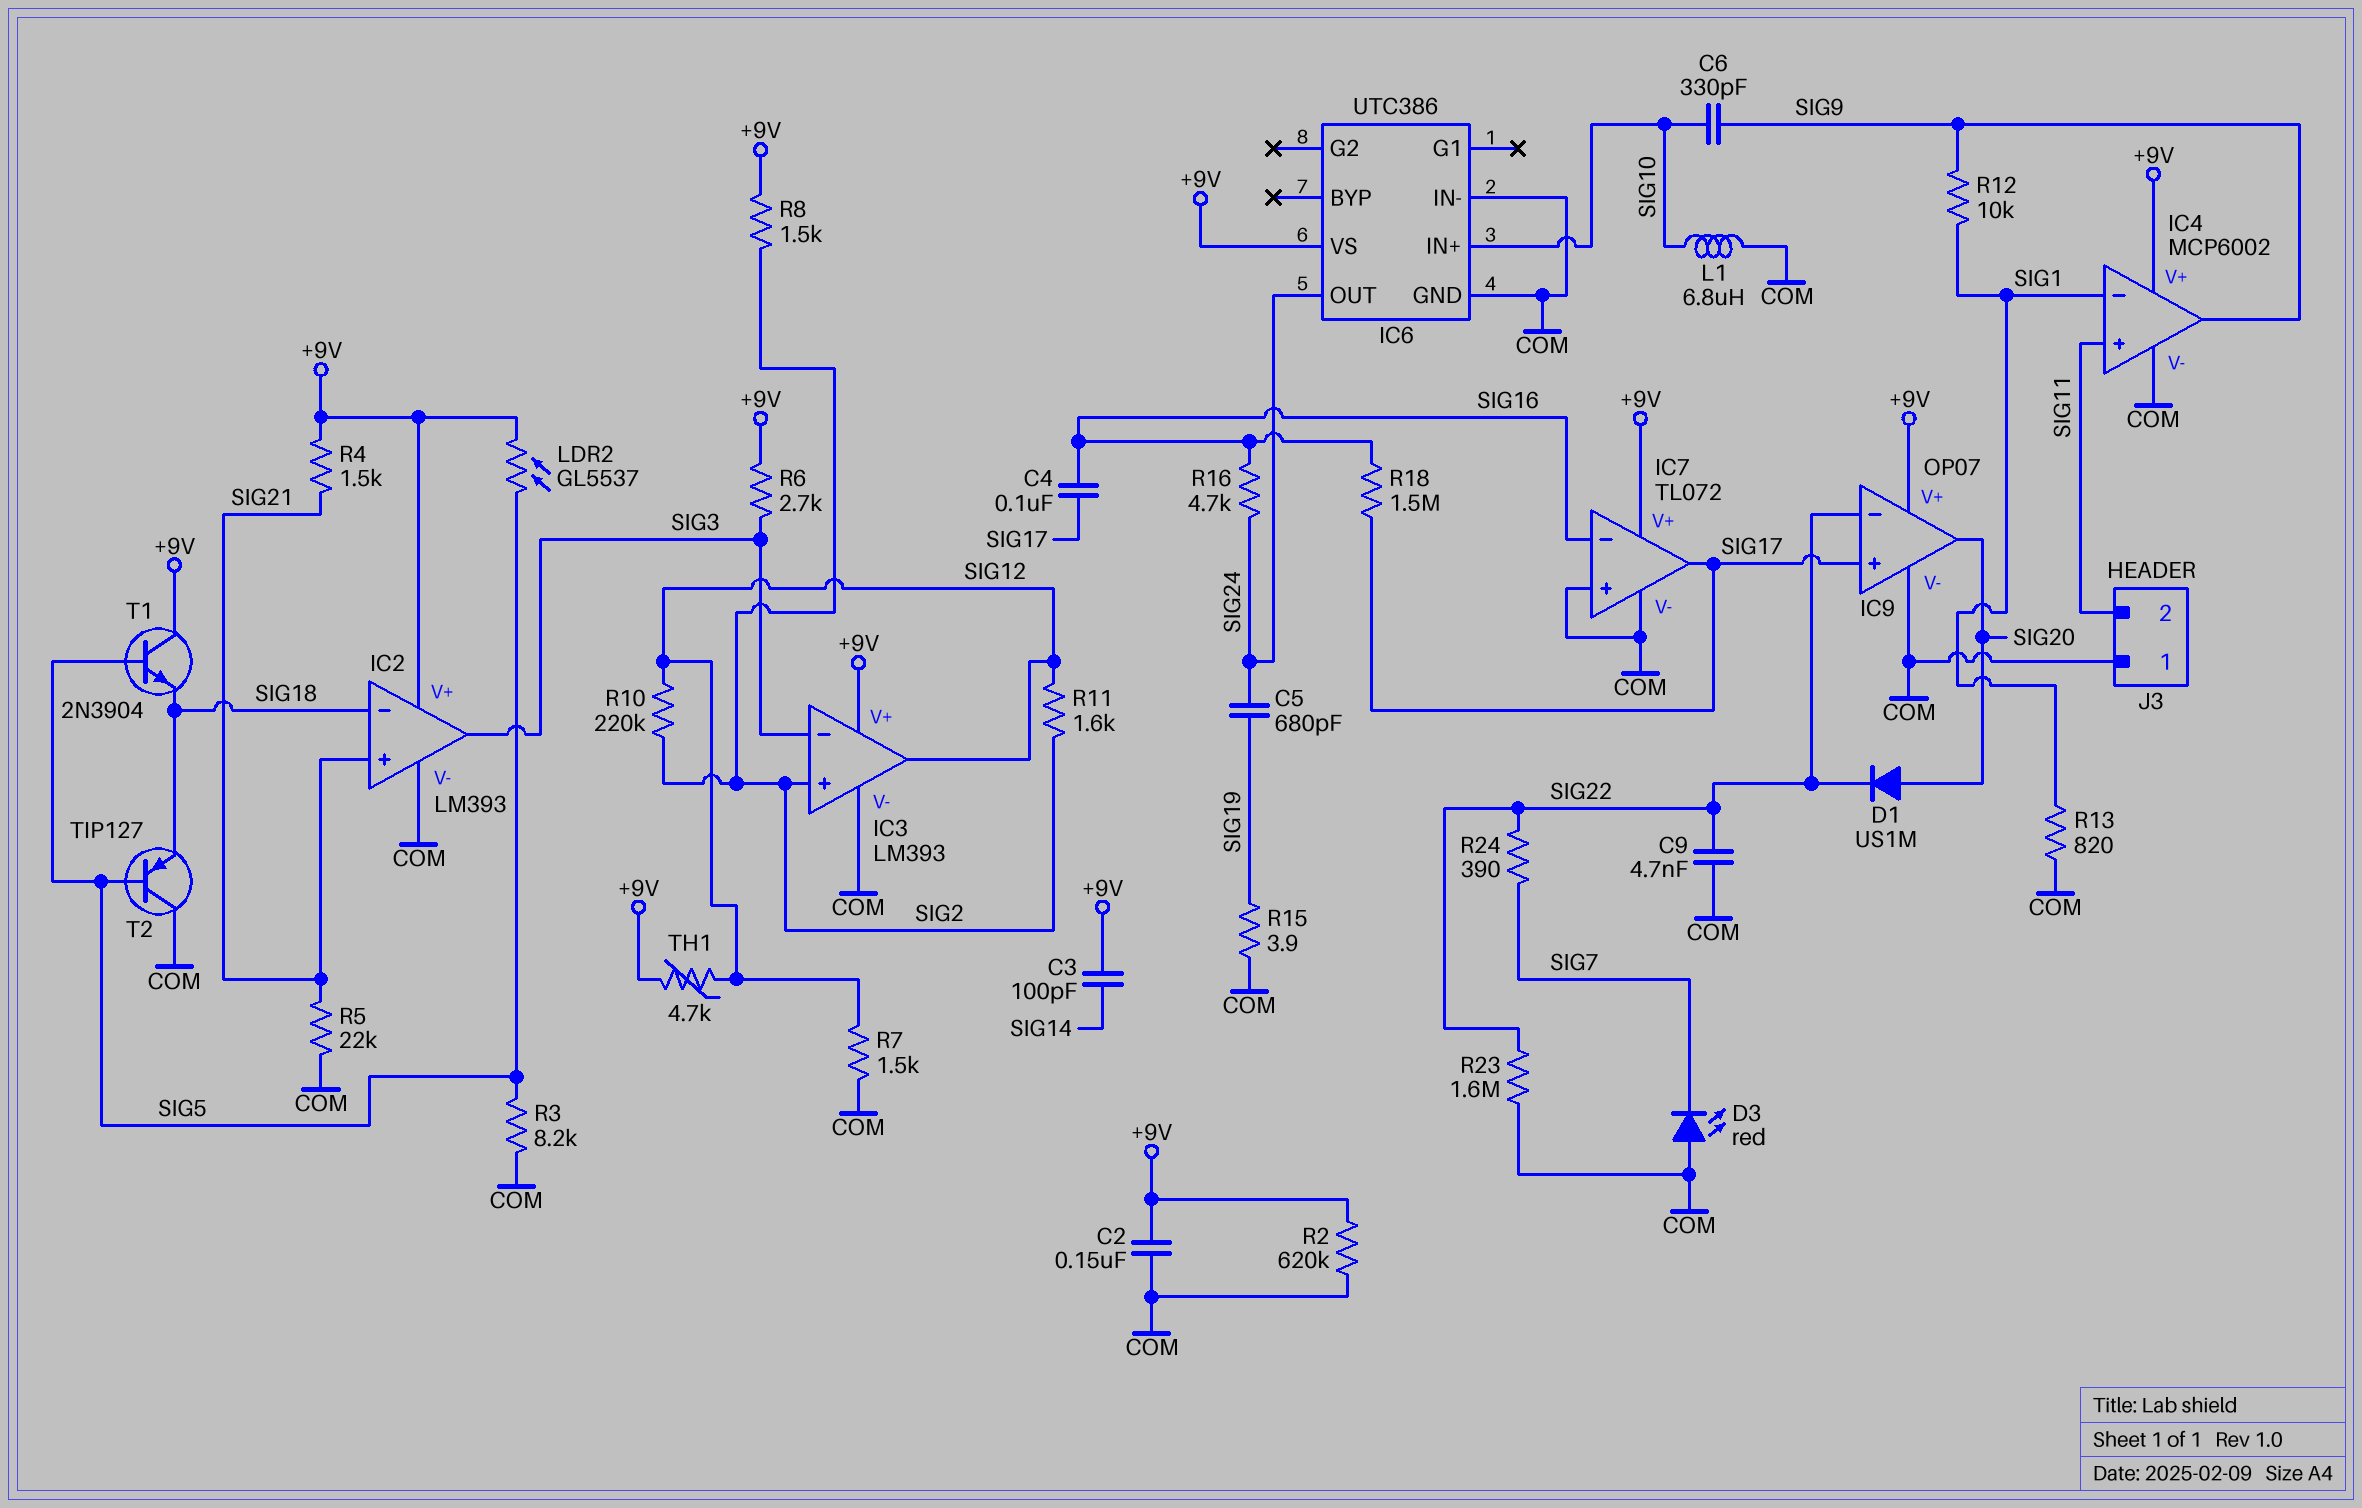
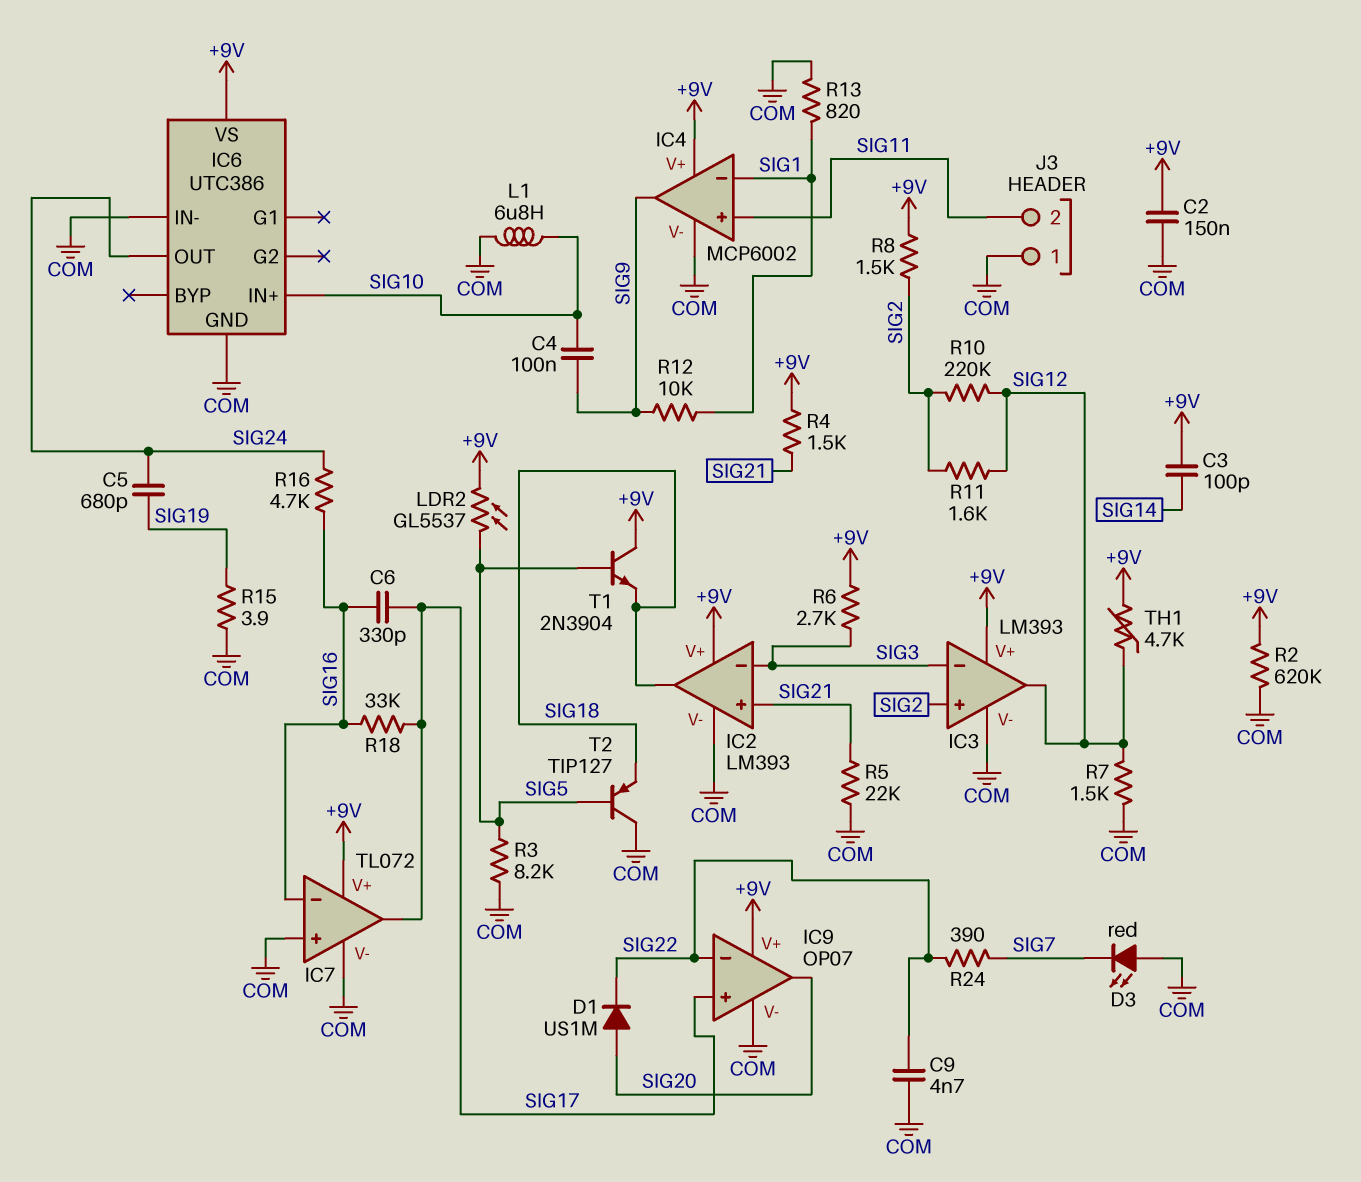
C4: 100nF (SIG16, SIG17) -> 100nF (SIG9, SIG10)
C6: 330pF (SIG9, SIG10) -> 330pF (SIG16, SIG17)
IC2 pin in-: SIG18 -> SIG3
IC2 pin out: SIG3 -> SIG18
R18: 1.5M (SIG16, SIG17) -> 33k (SIG16, SIG17)
R23: 1.6M (COM, SIG22) -> none

